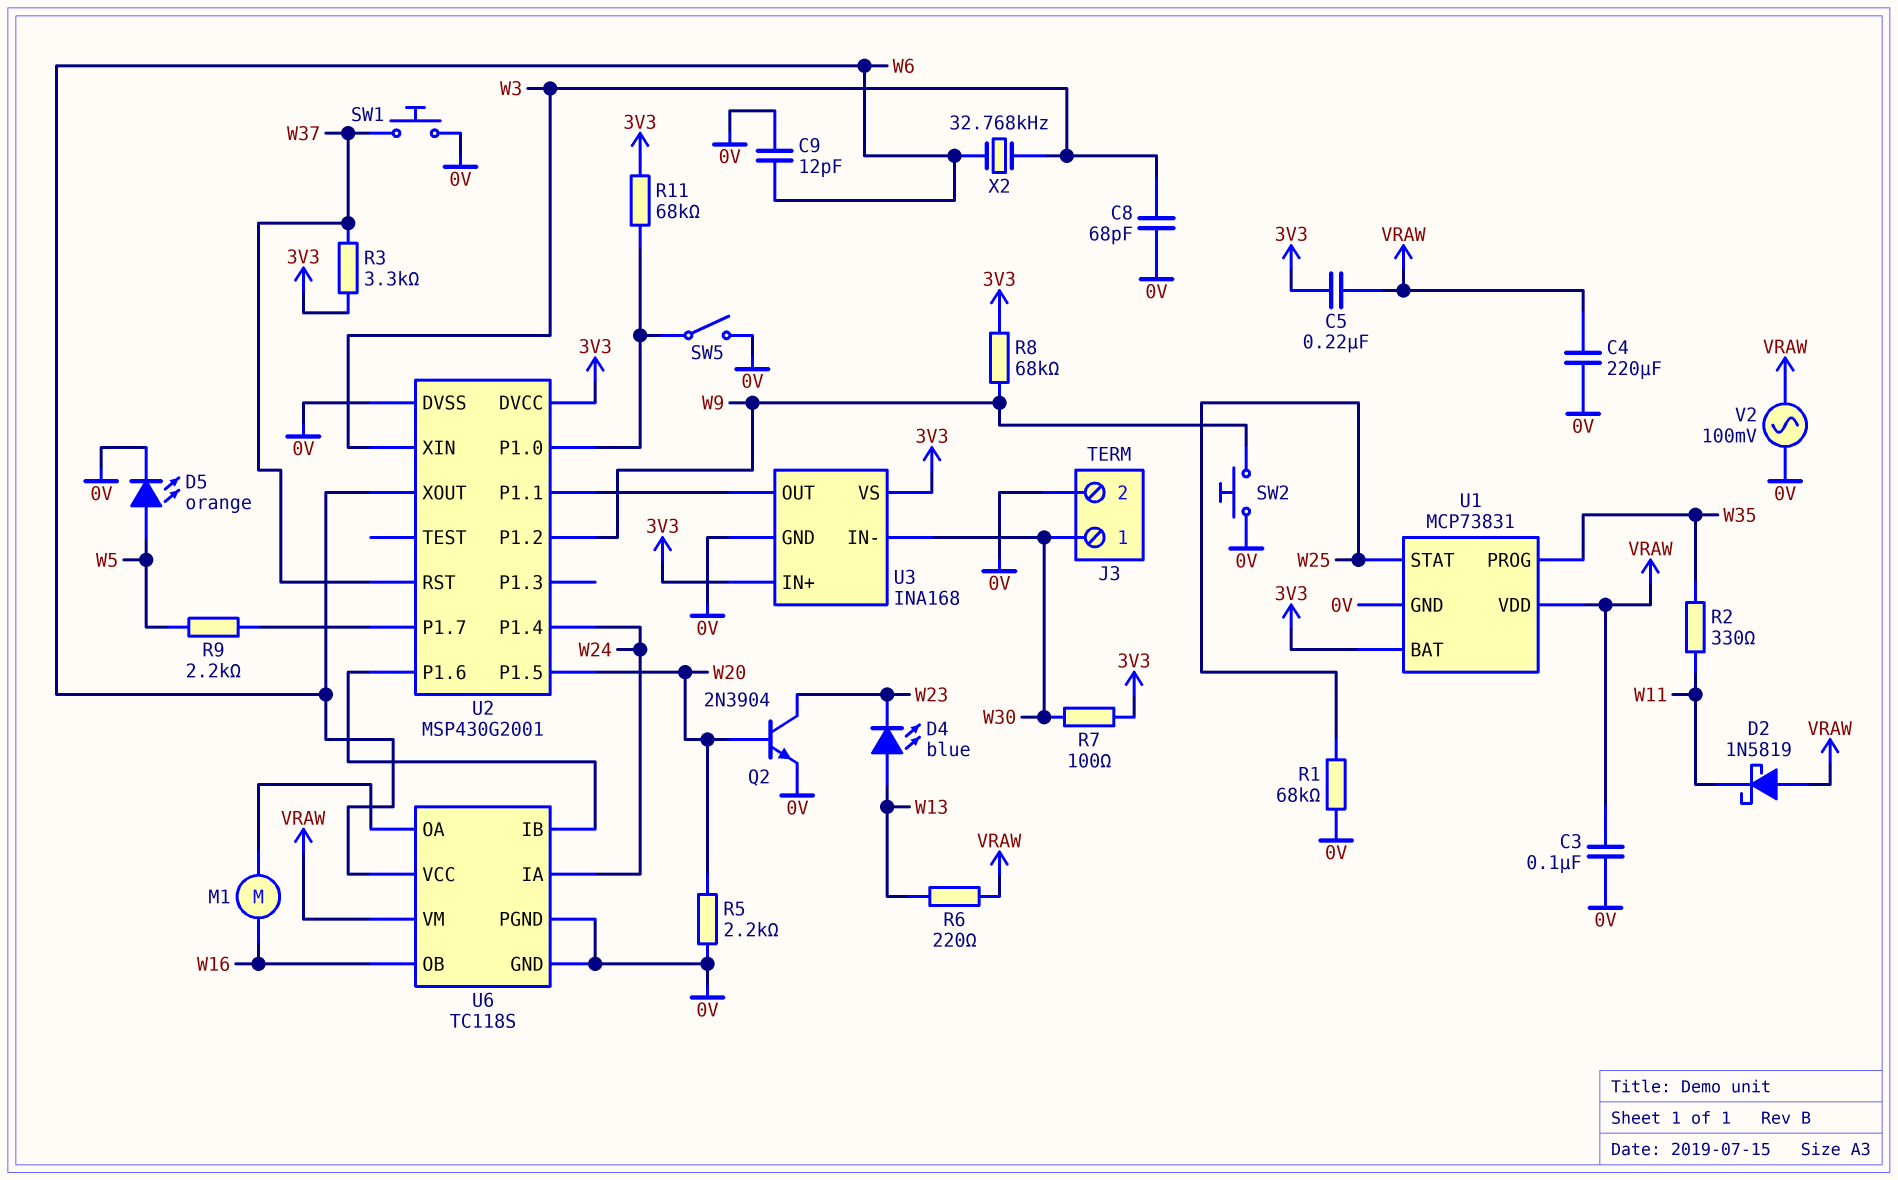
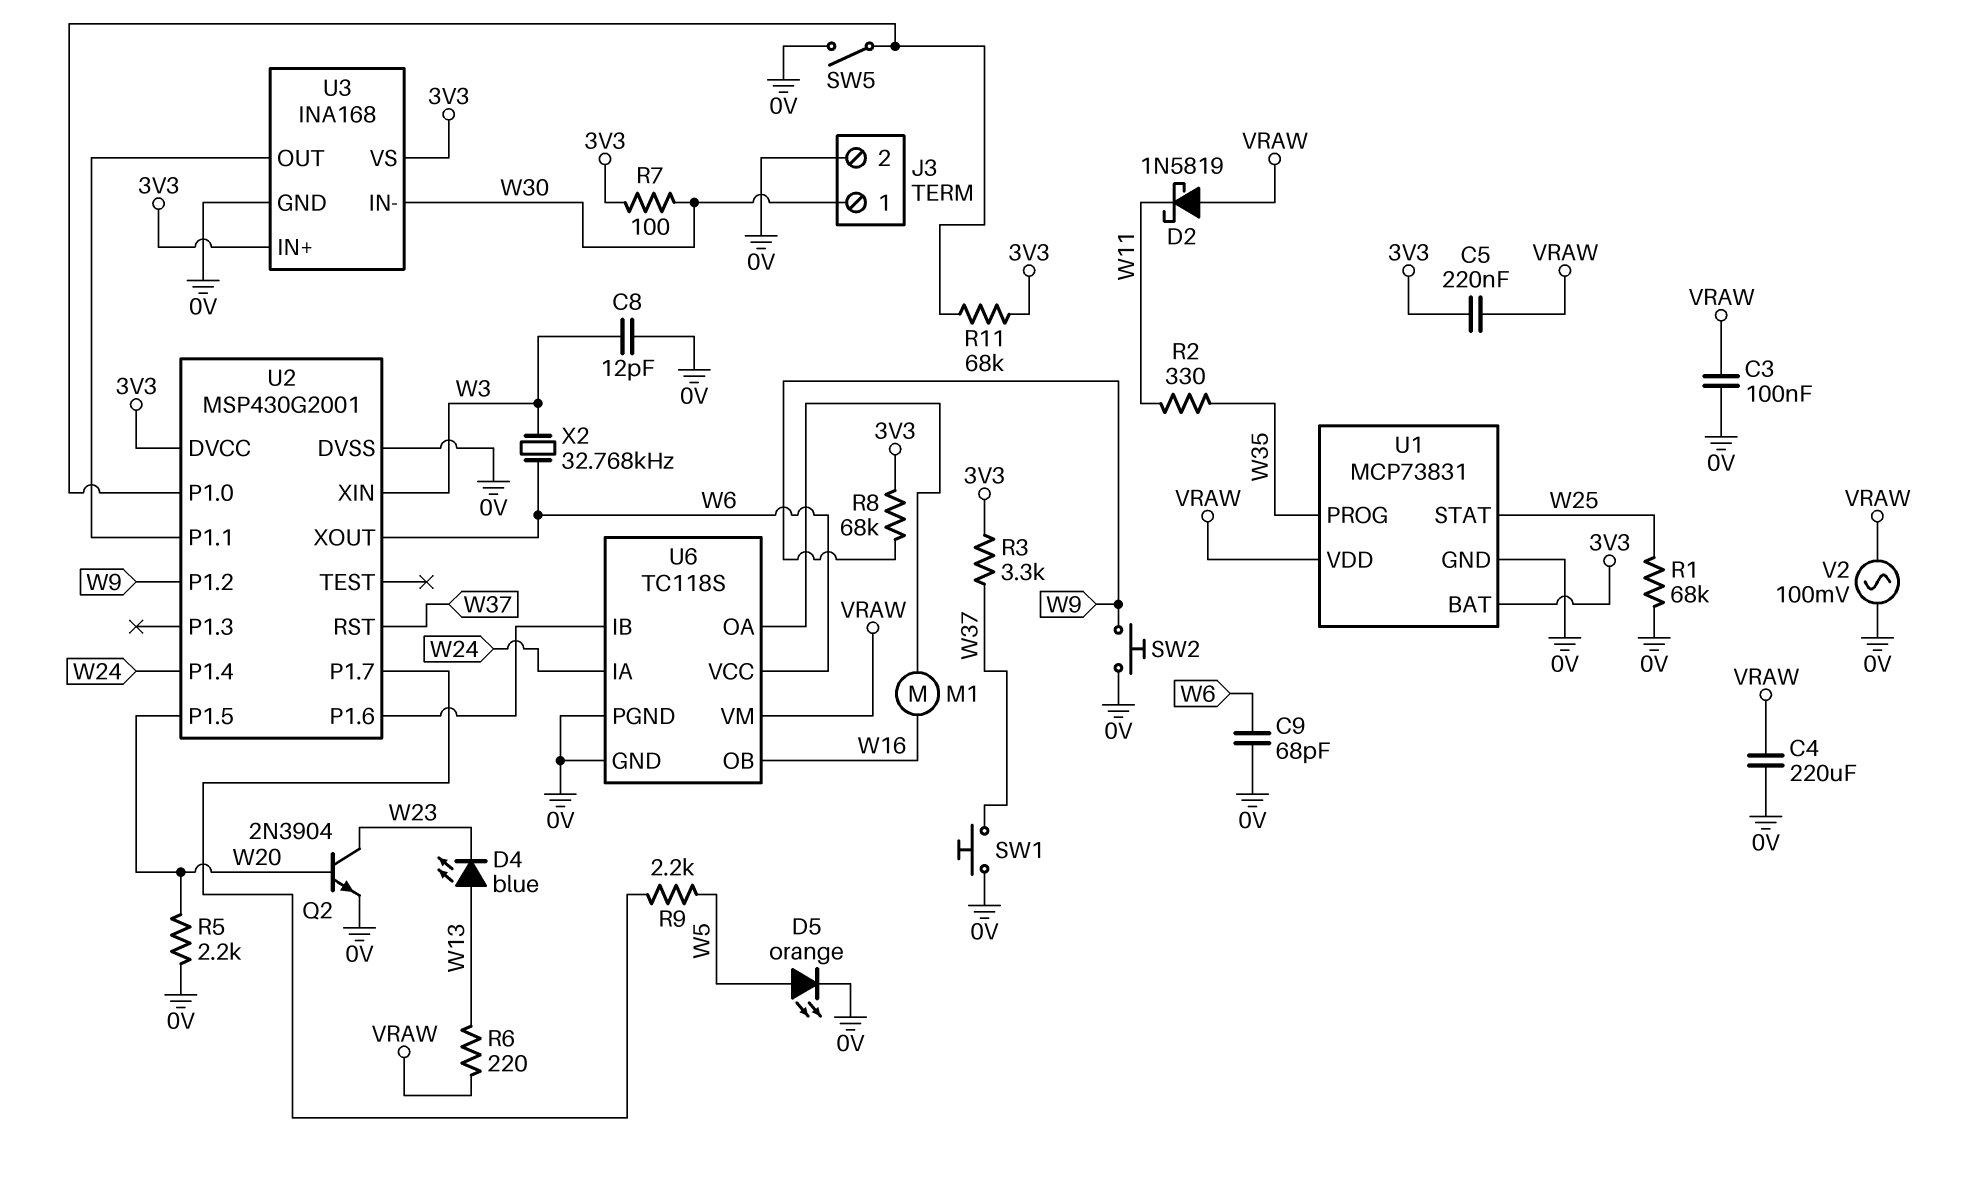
C8: 68pF (0V, W3) -> 12pF (0V, W3)
C9: 12pF (0V, W6) -> 68pF (0V, W6)

